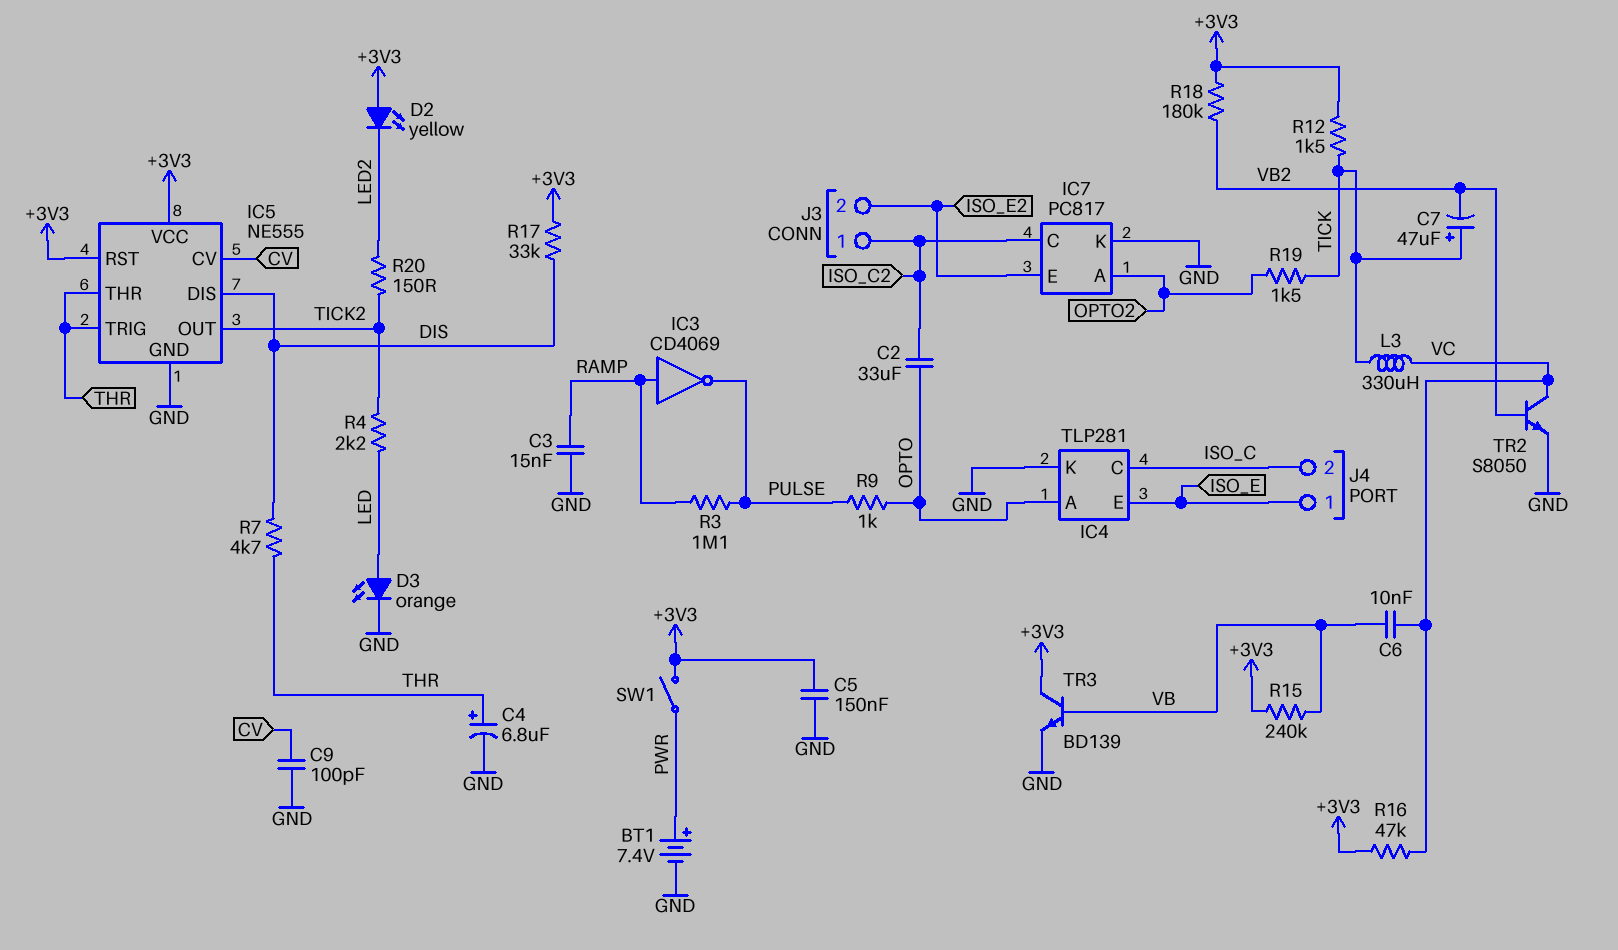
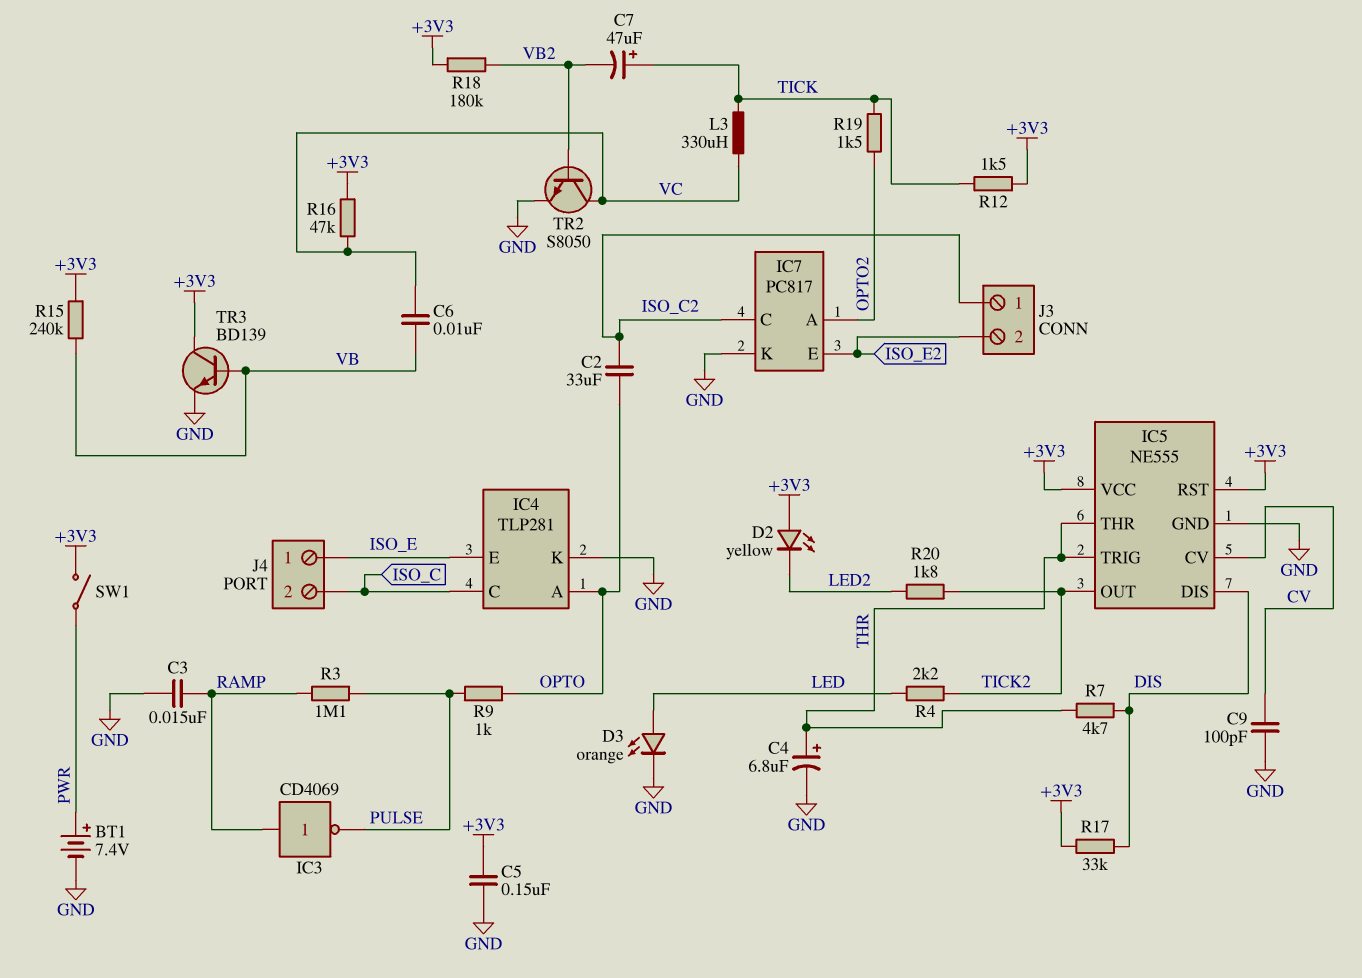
R20: 150 (LED2, TICK2) -> 1.8k (LED2, TICK2)

